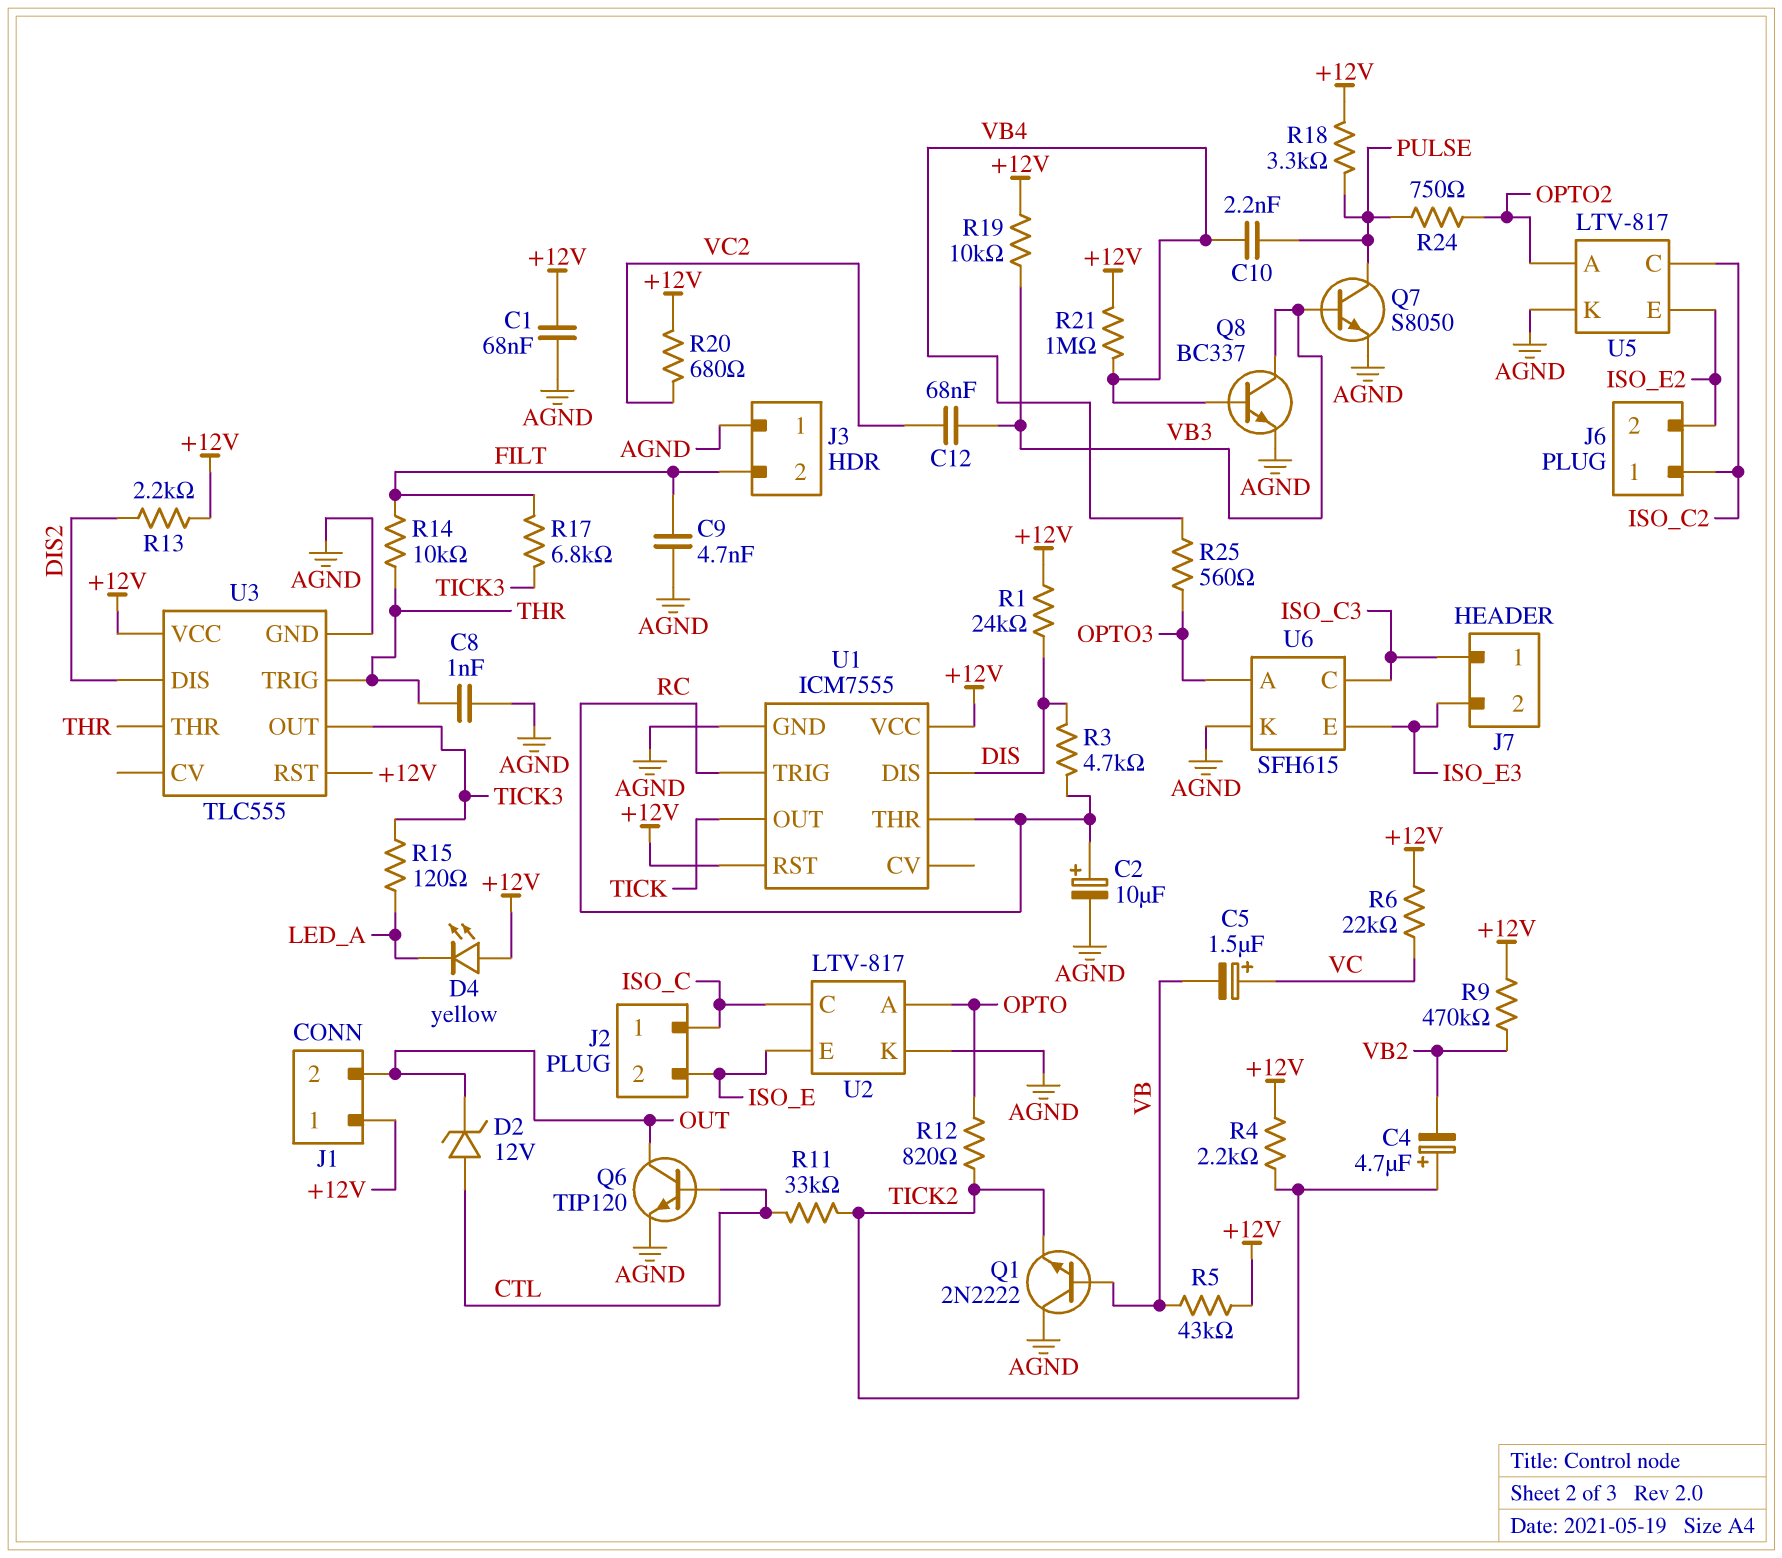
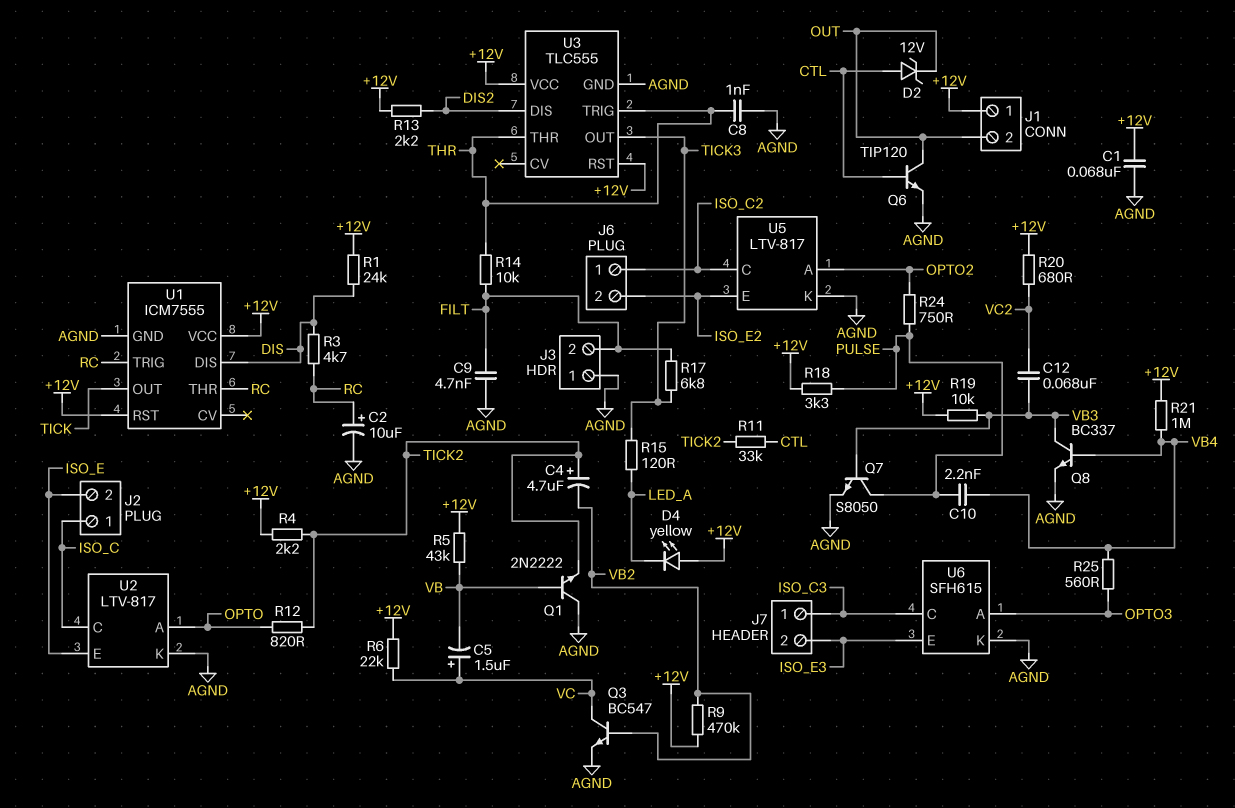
Q3: none -> NPN BC547 (B VB2, C VC, E AGND)

